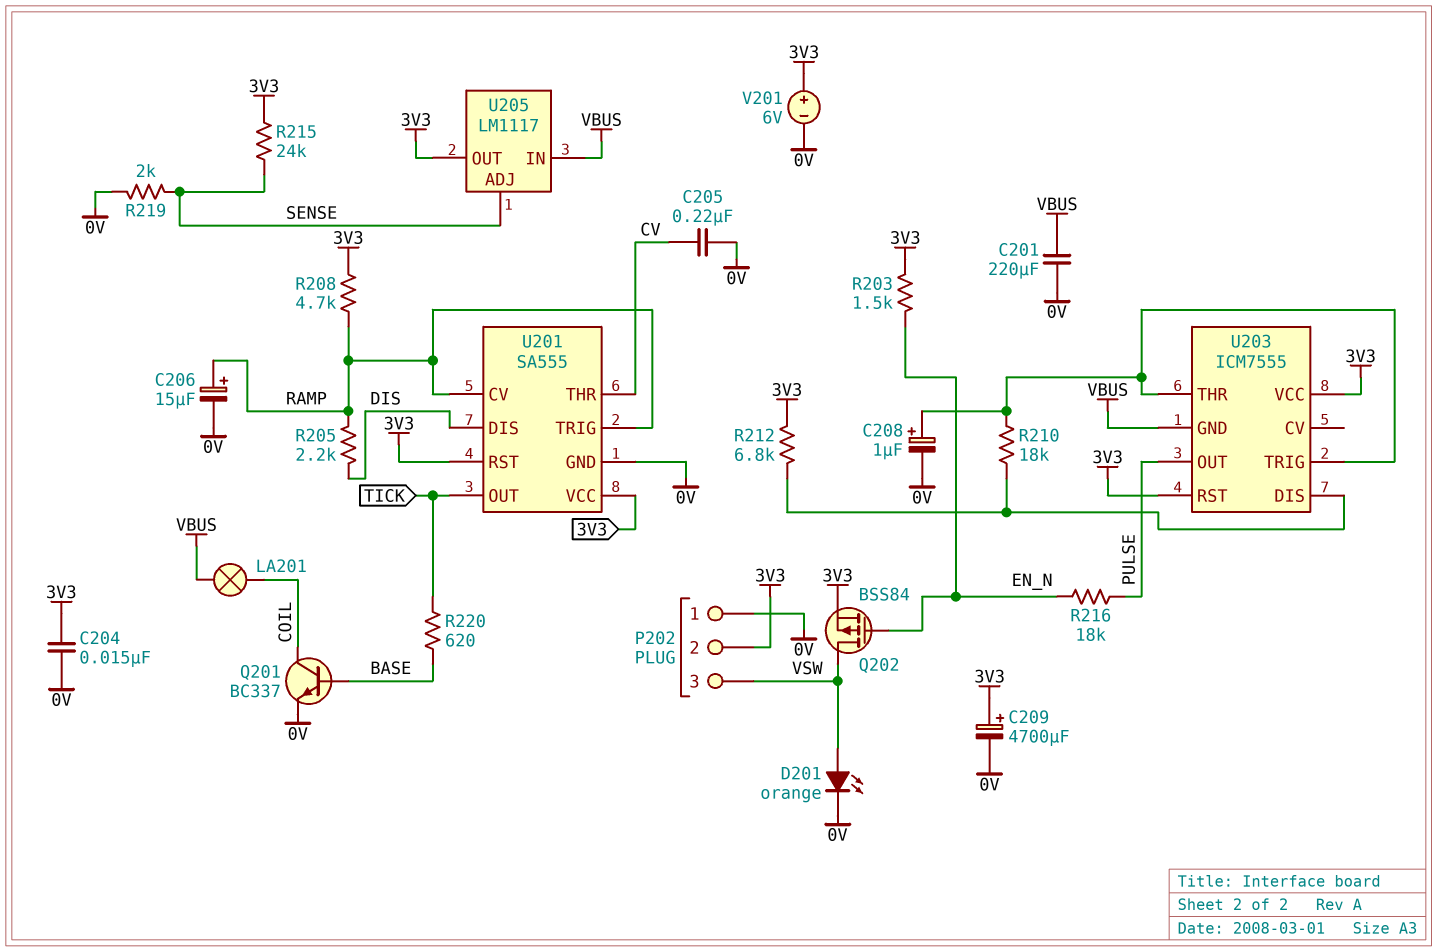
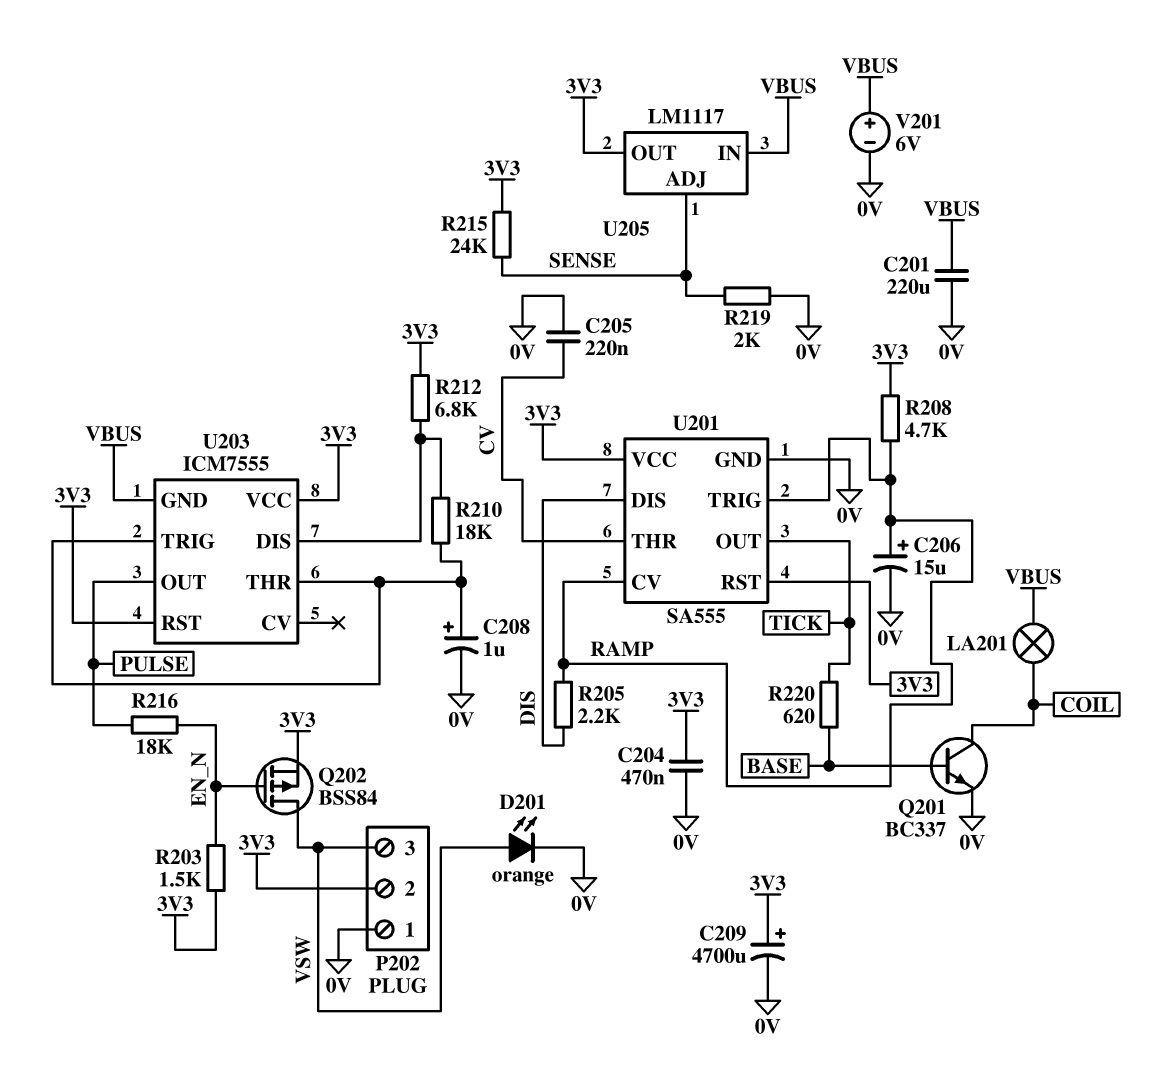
C204: 15nF (0V, 3V3) -> 470nF (0V, 3V3)
V201: 6V (plus 3V3, minus 0V) -> 6V (plus VBUS, minus 0V)

